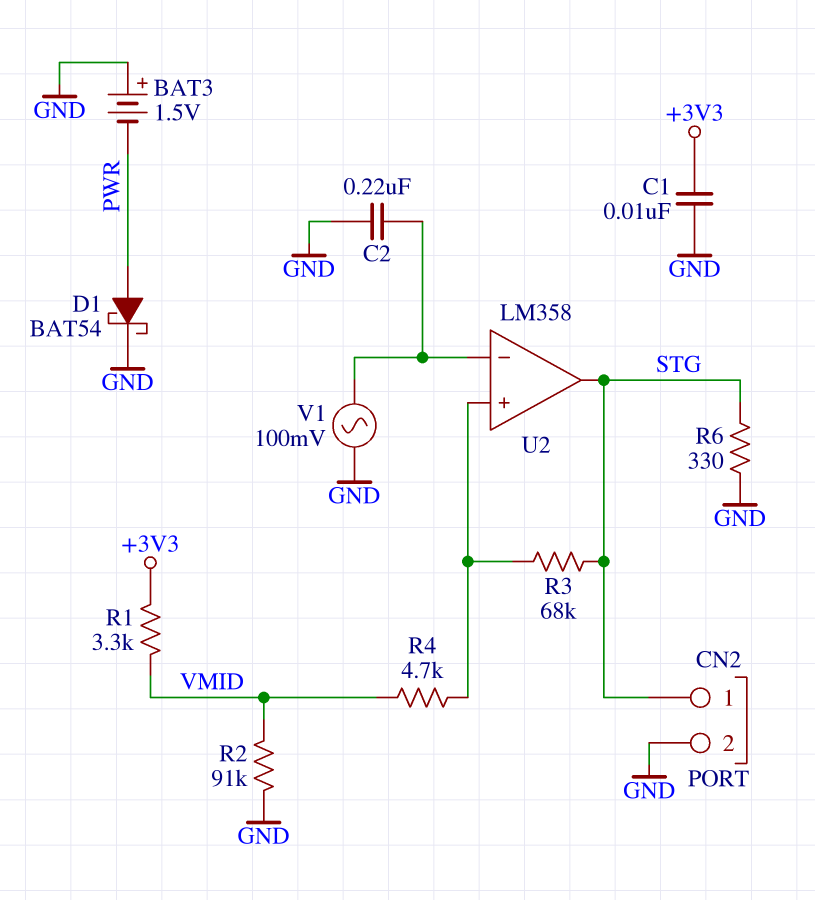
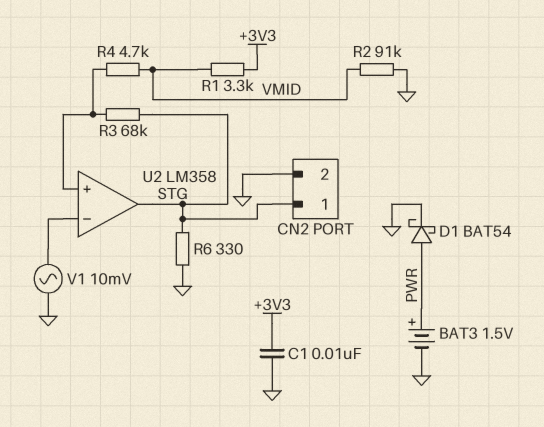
BAT3: 1.5V (plus GND, minus PWR) -> 1.5V (plus PWR, minus GND)
C2: 220nF (GND, U2/in-) -> none
V1: AC 100mV (GND, U2/in-) -> AC 10mV (GND, U2/in-)

